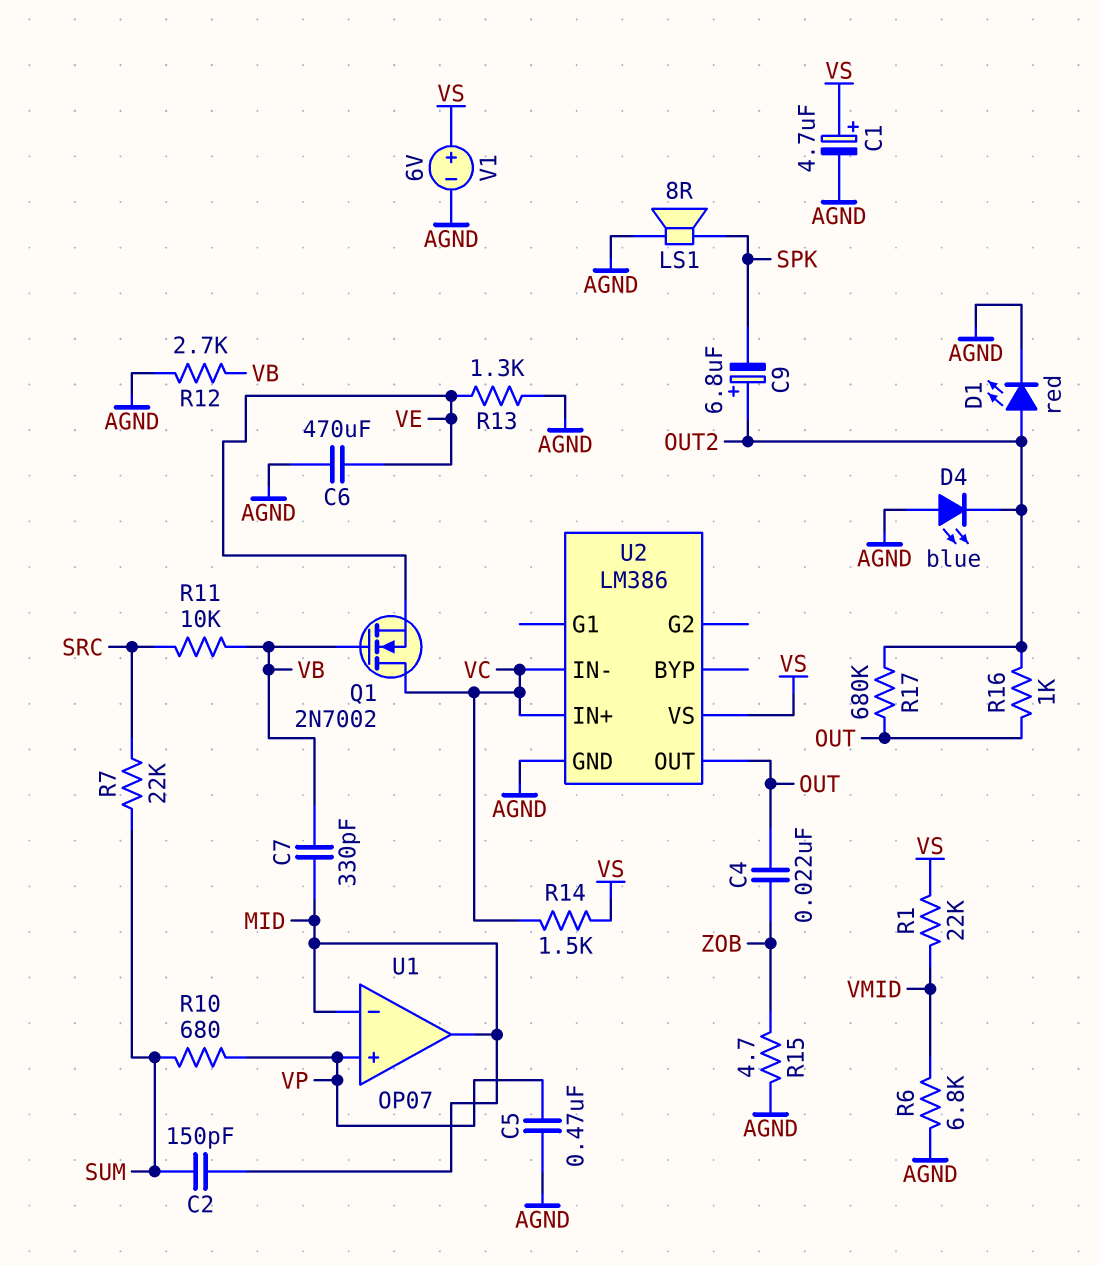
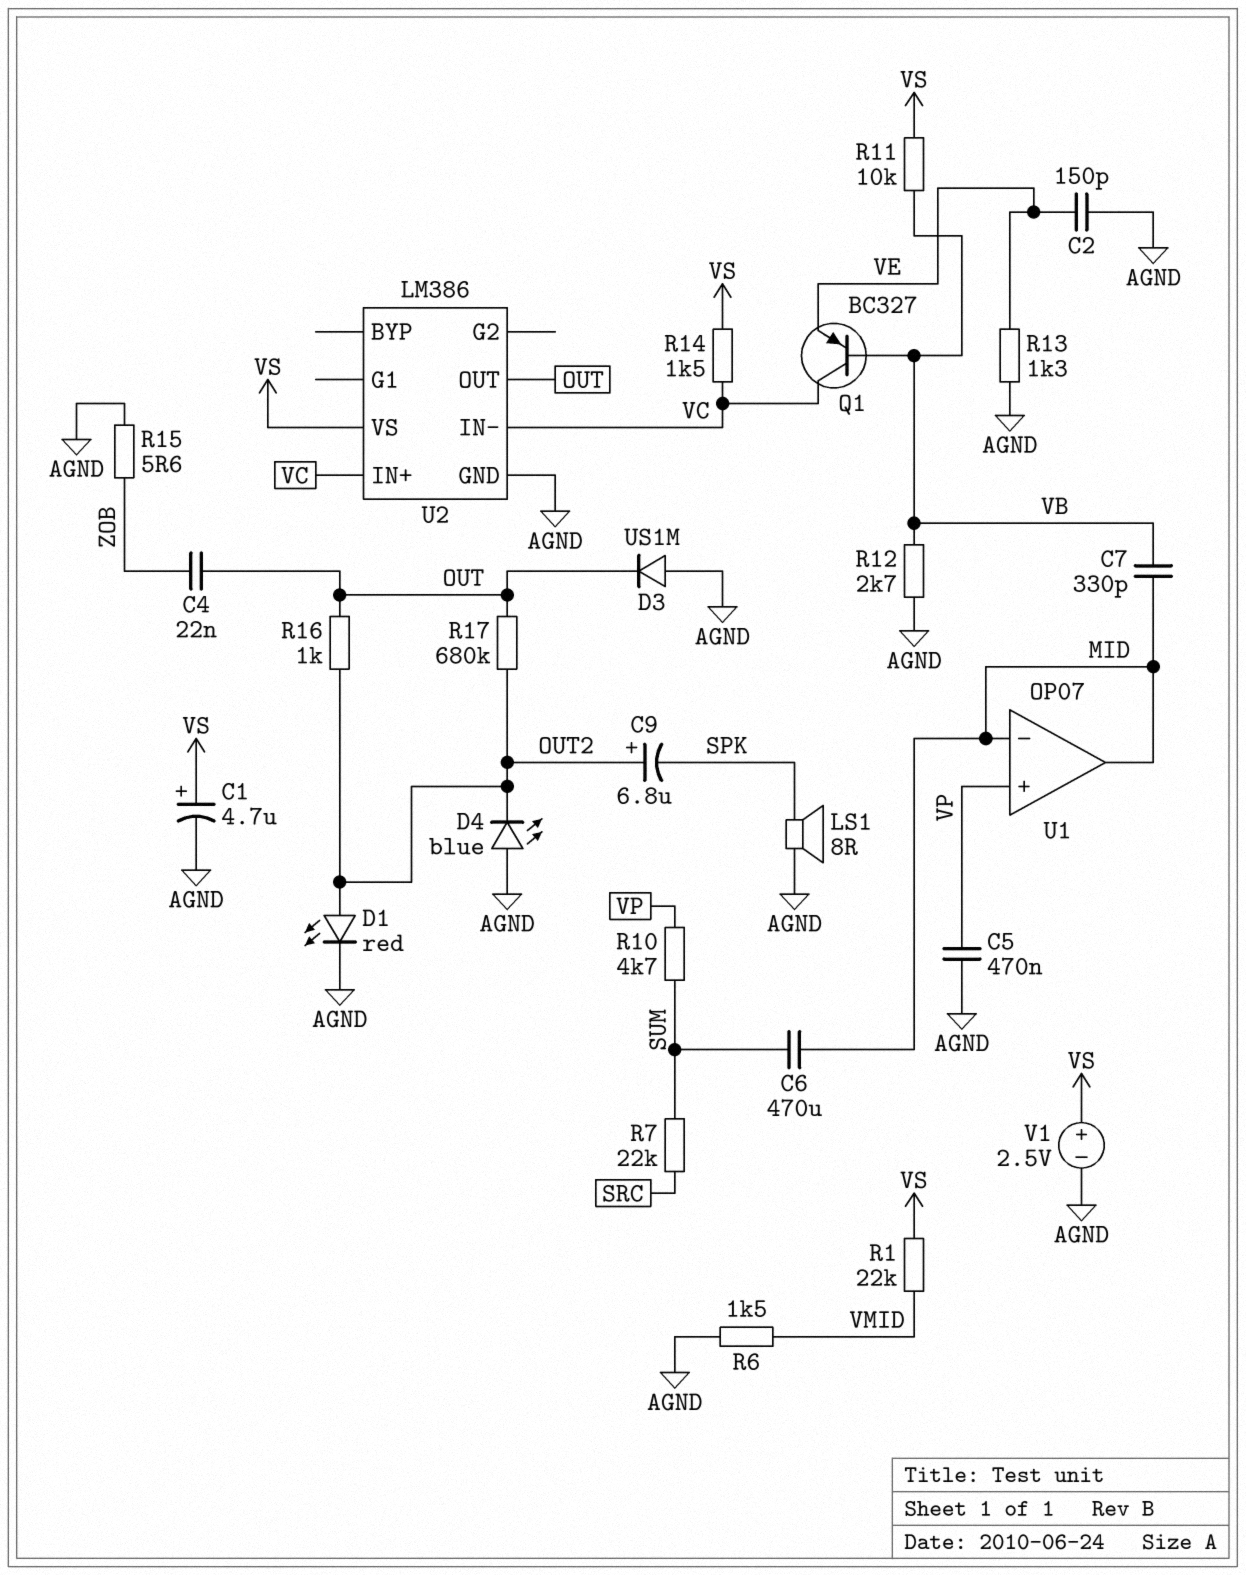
C2: 150pF (MID, SUM) -> 150pF (AGND, VE)
C6: 470uF (AGND, VE) -> 470uF (MID, SUM)
D3: none -> diode US1M (A AGND, K OUT)
Q1: NMOS 2N7002 (G VB, D VC, S VE) -> PNP BC327 (B VB, C VC, E VE)
R6: 6.8k (AGND, VMID) -> 1.5k (AGND, VMID)
R10: 680 (SUM, VP) -> 4.7k (SUM, VP)
R11: 10k (SRC, VB) -> 10k (VB, VS)
R15: 4.7 (AGND, ZOB) -> 5.6 (AGND, ZOB)
V1: 6V (plus VS, minus AGND) -> 2.5V (plus VS, minus AGND)

